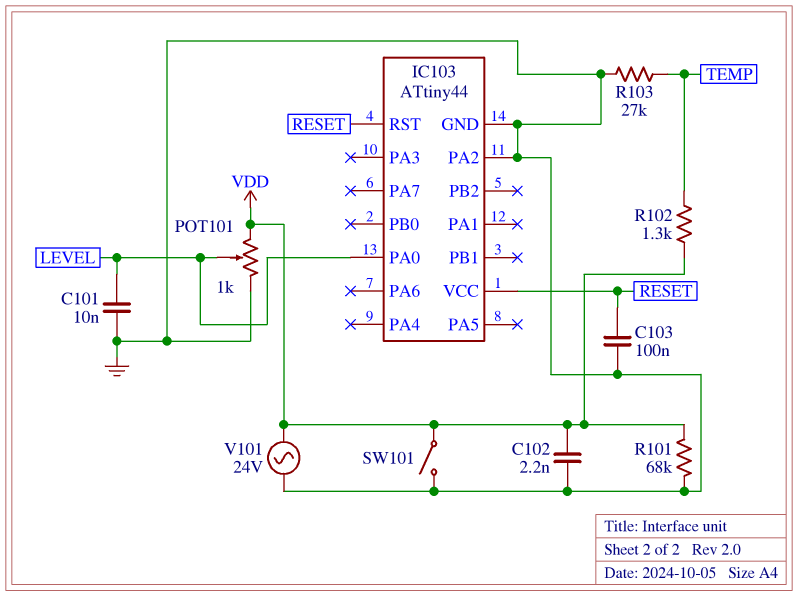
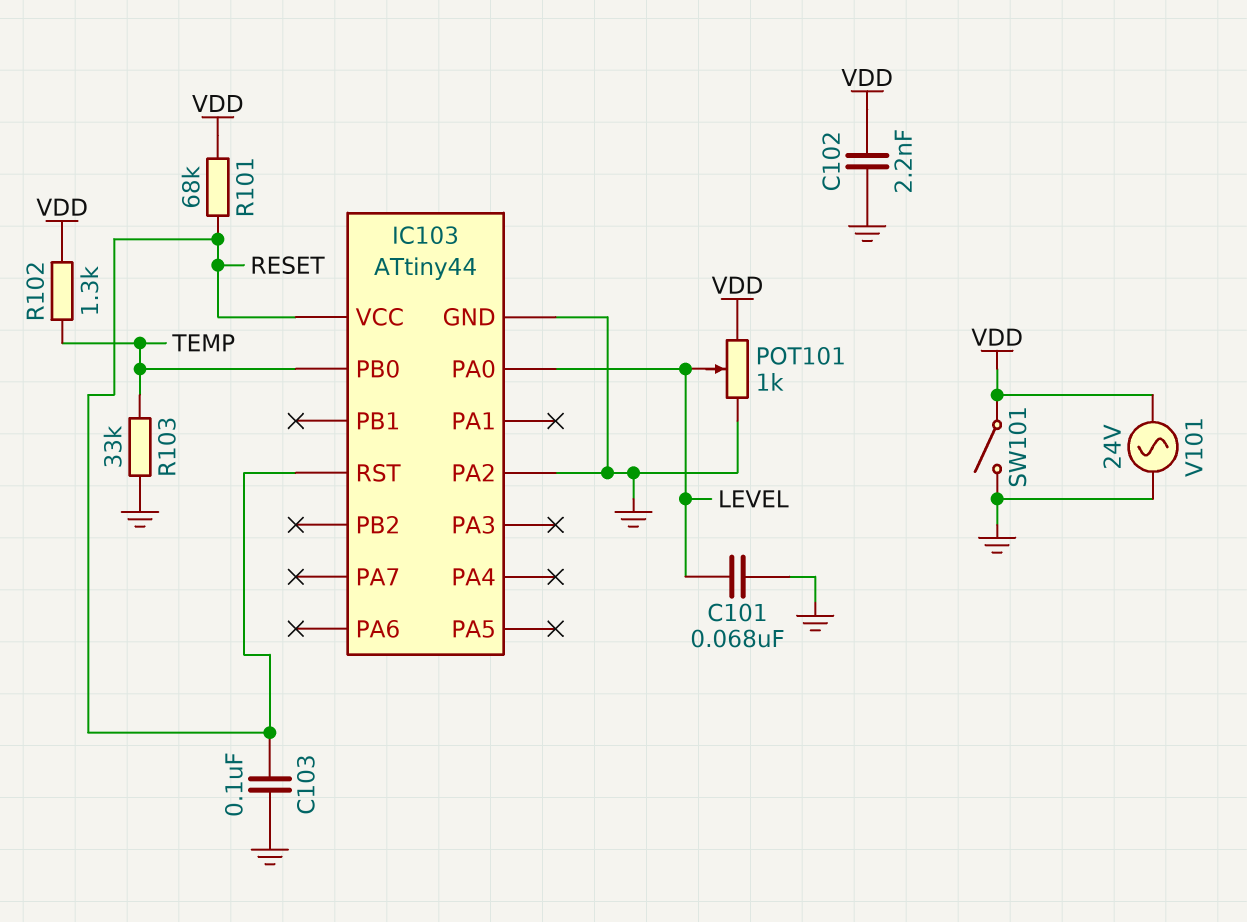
C101: 10nF (GND, LEVEL) -> 68nF (GND, LEVEL)
IC103 pin PB0: none -> TEMP
R101: 68k (GND, VDD) -> 68k (RESET, VDD)
R103: 27k (GND, TEMP) -> 33k (GND, TEMP)

